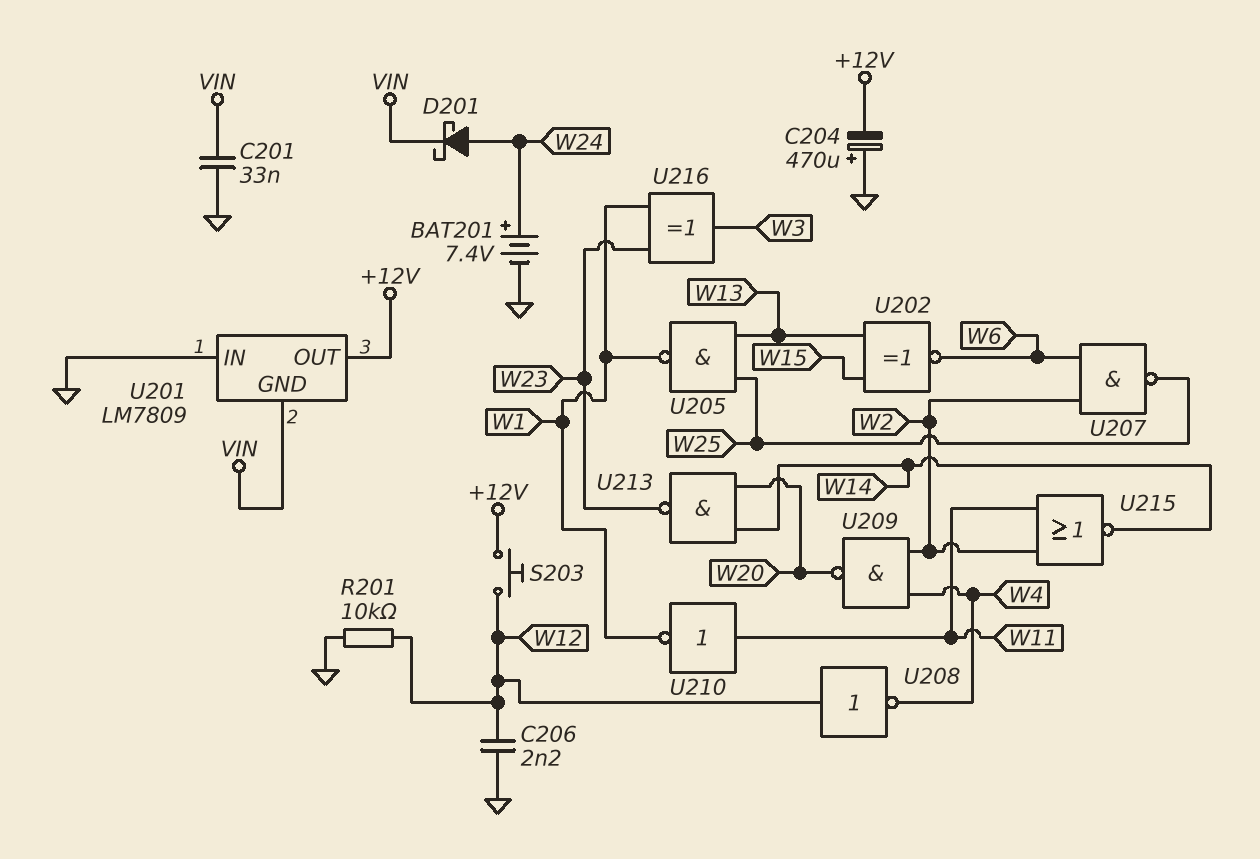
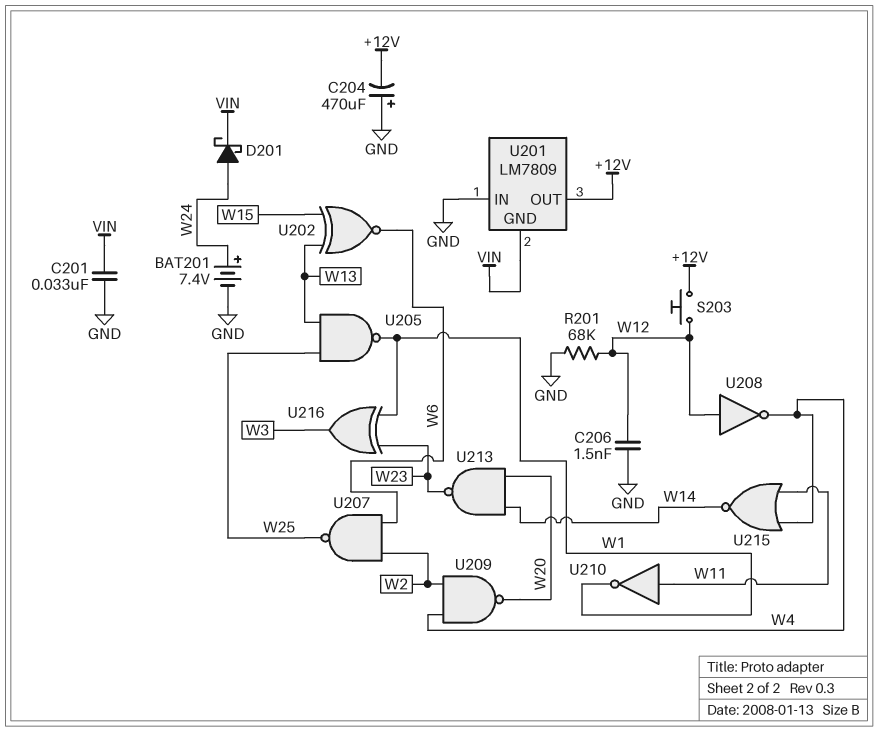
C206: 2.2nF (GND, W12) -> 1.5nF (GND, W12)
R201: 10k (GND, W12) -> 68k (GND, W12)
U215: NOR (in W2, in W11, out W14) -> NOR (in W4, in W11, out W14)

